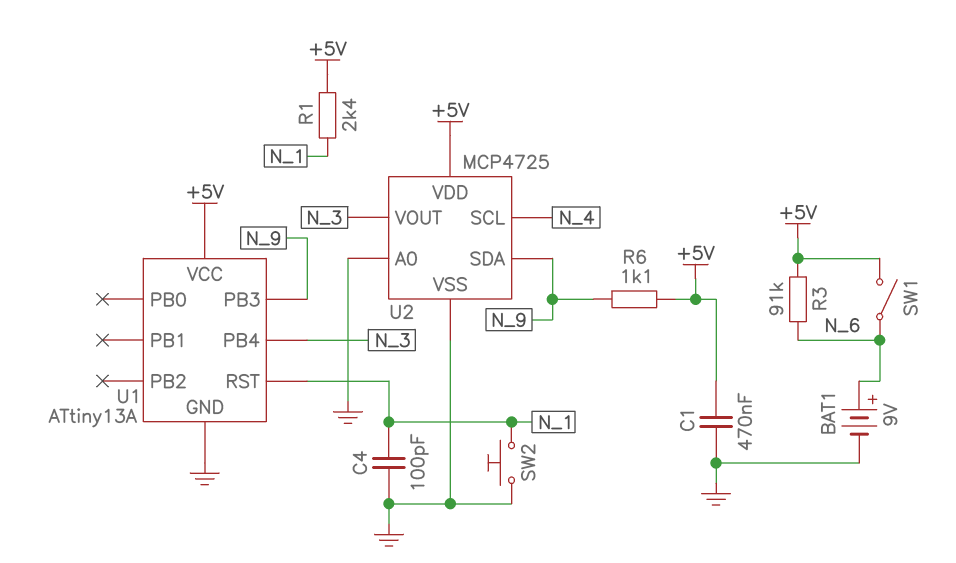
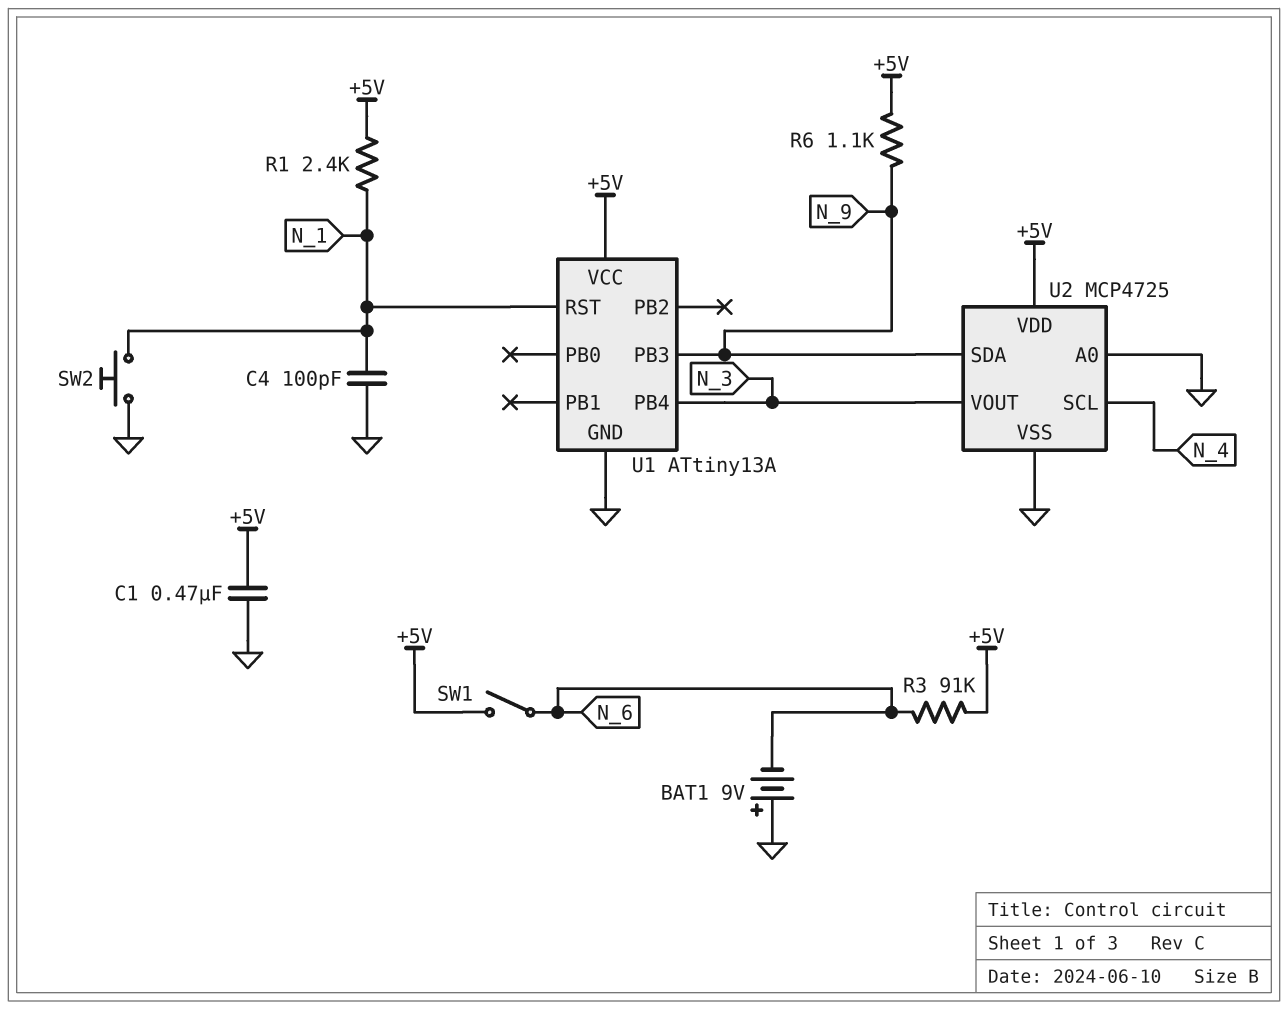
BAT1: 9V (plus N_6, minus GND) -> 9V (plus GND, minus N_6)

